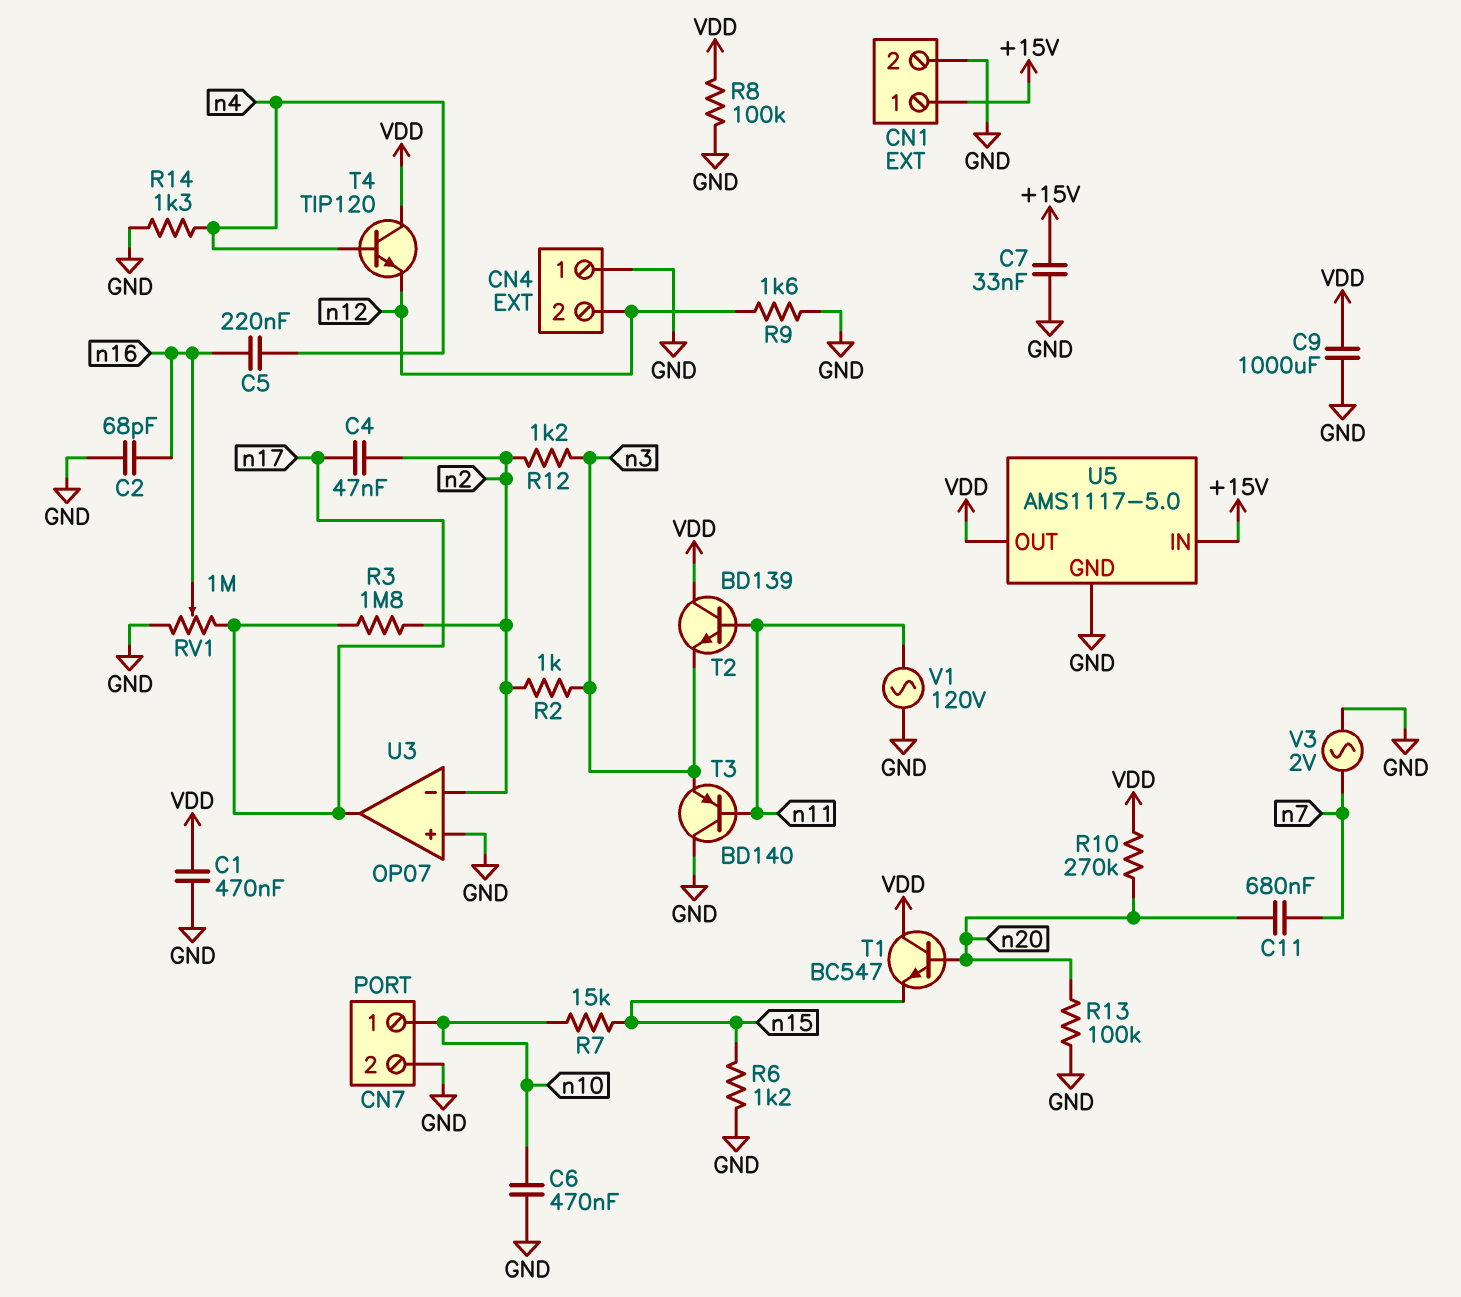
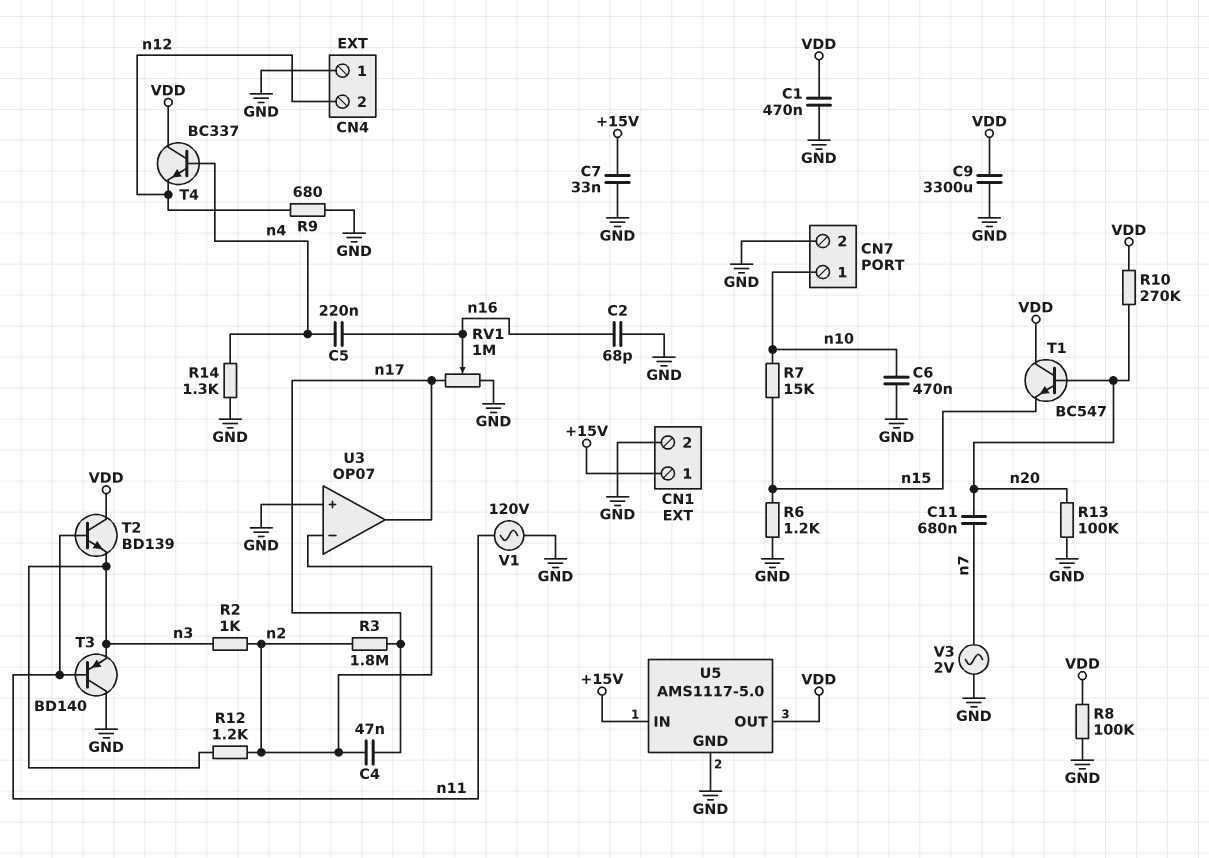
C9: 1000uF (GND, VDD) -> 3300uF (GND, VDD)
R9: 1.6k (GND, n12) -> 680 (GND, n12)
T4: NPN TIP120 (B n4, C VDD, E n12) -> NPN BC337 (B n4, C VDD, E n12)

